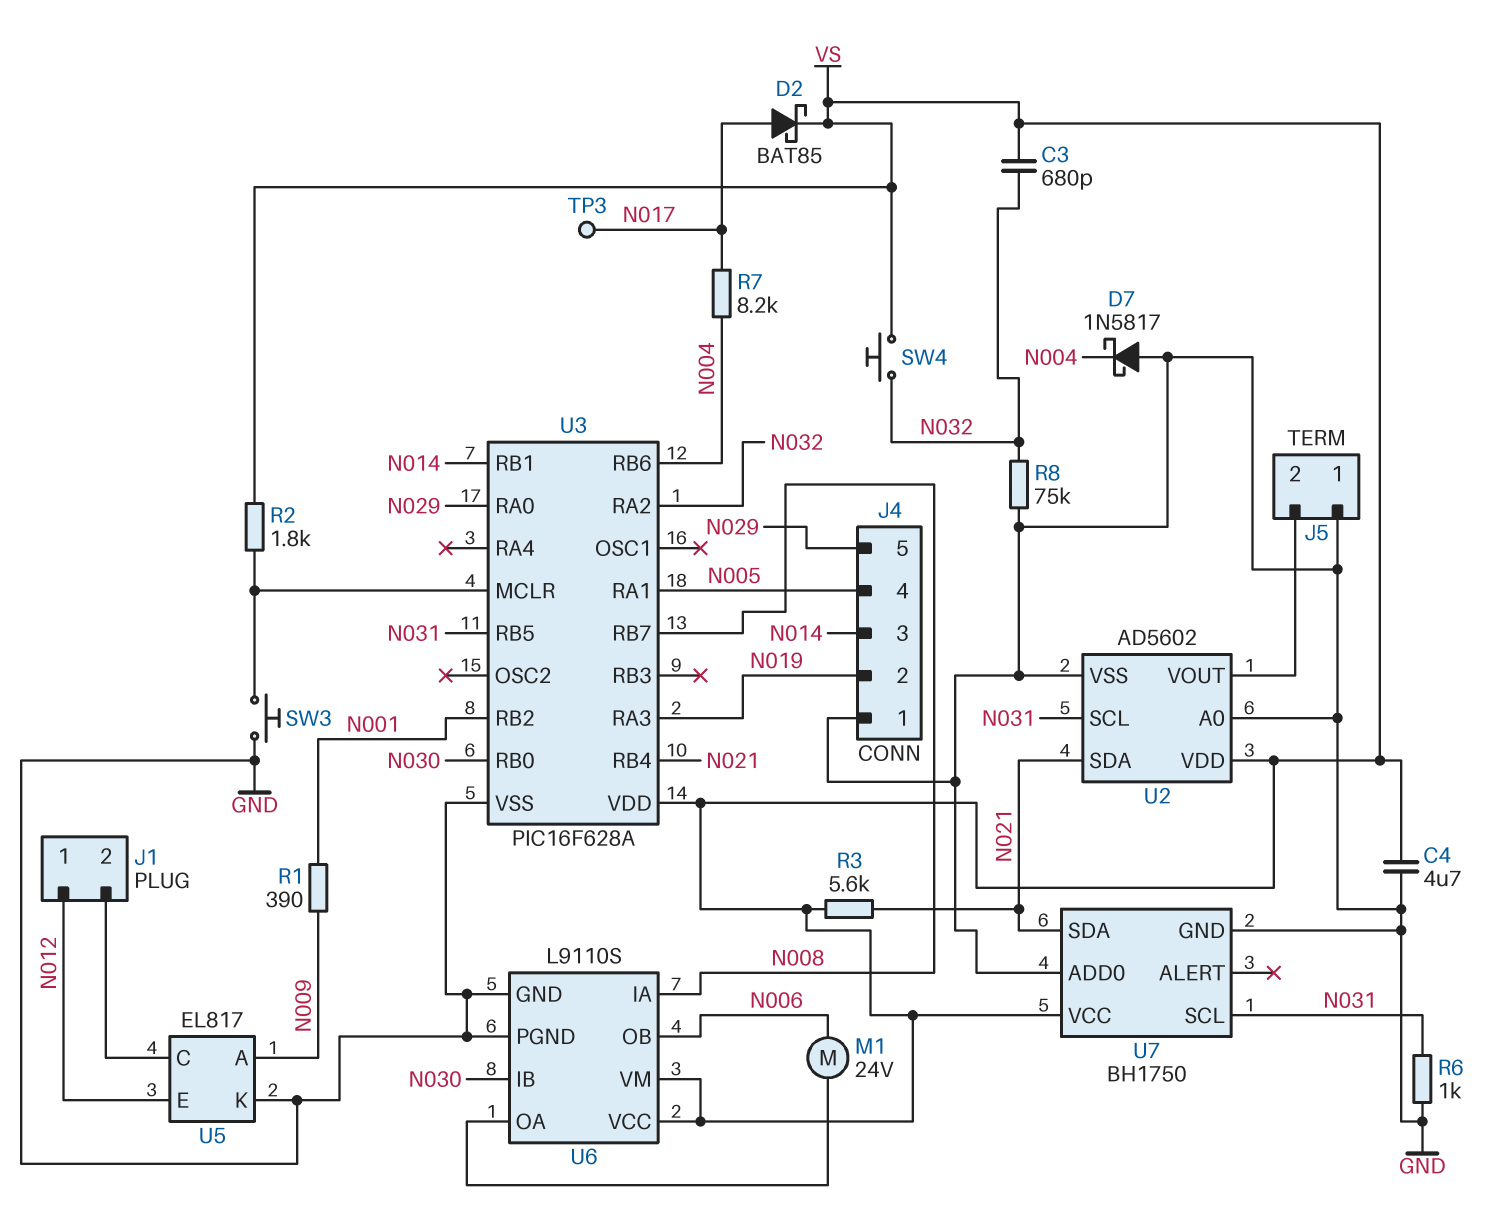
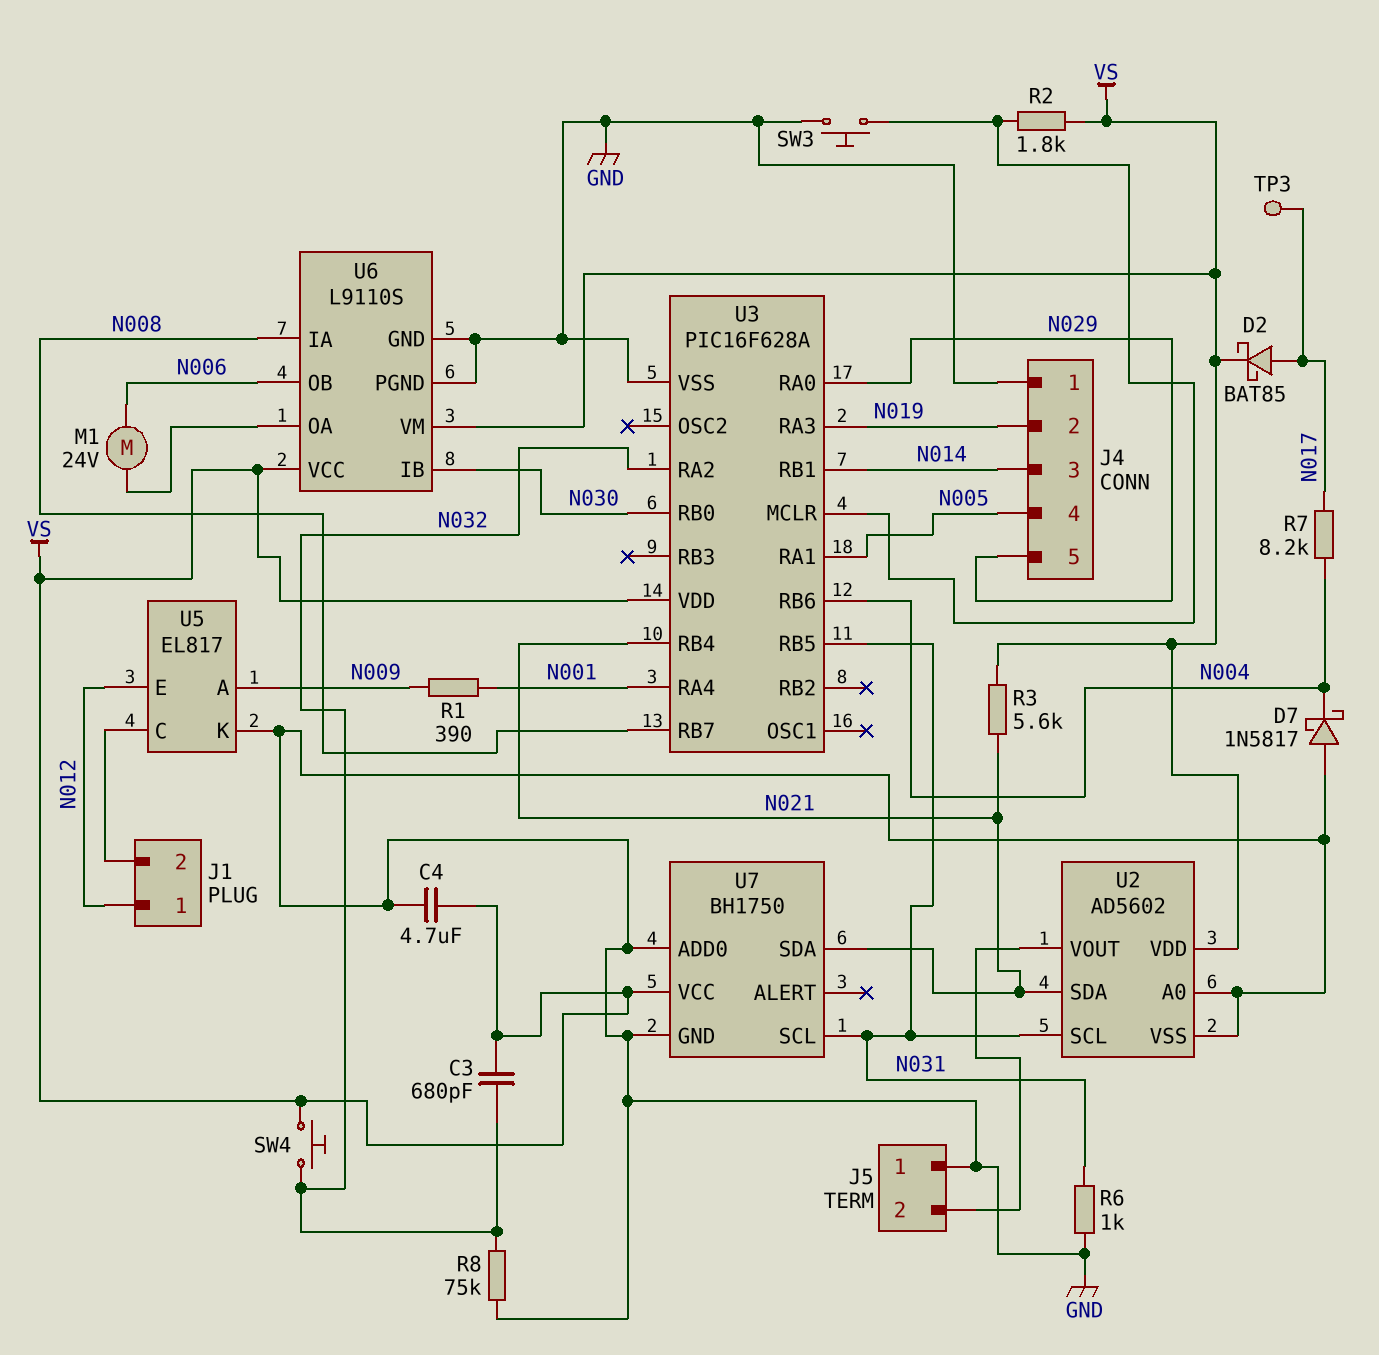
U3 pin RA4: none -> N001
U3 pin RB2: N001 -> none

